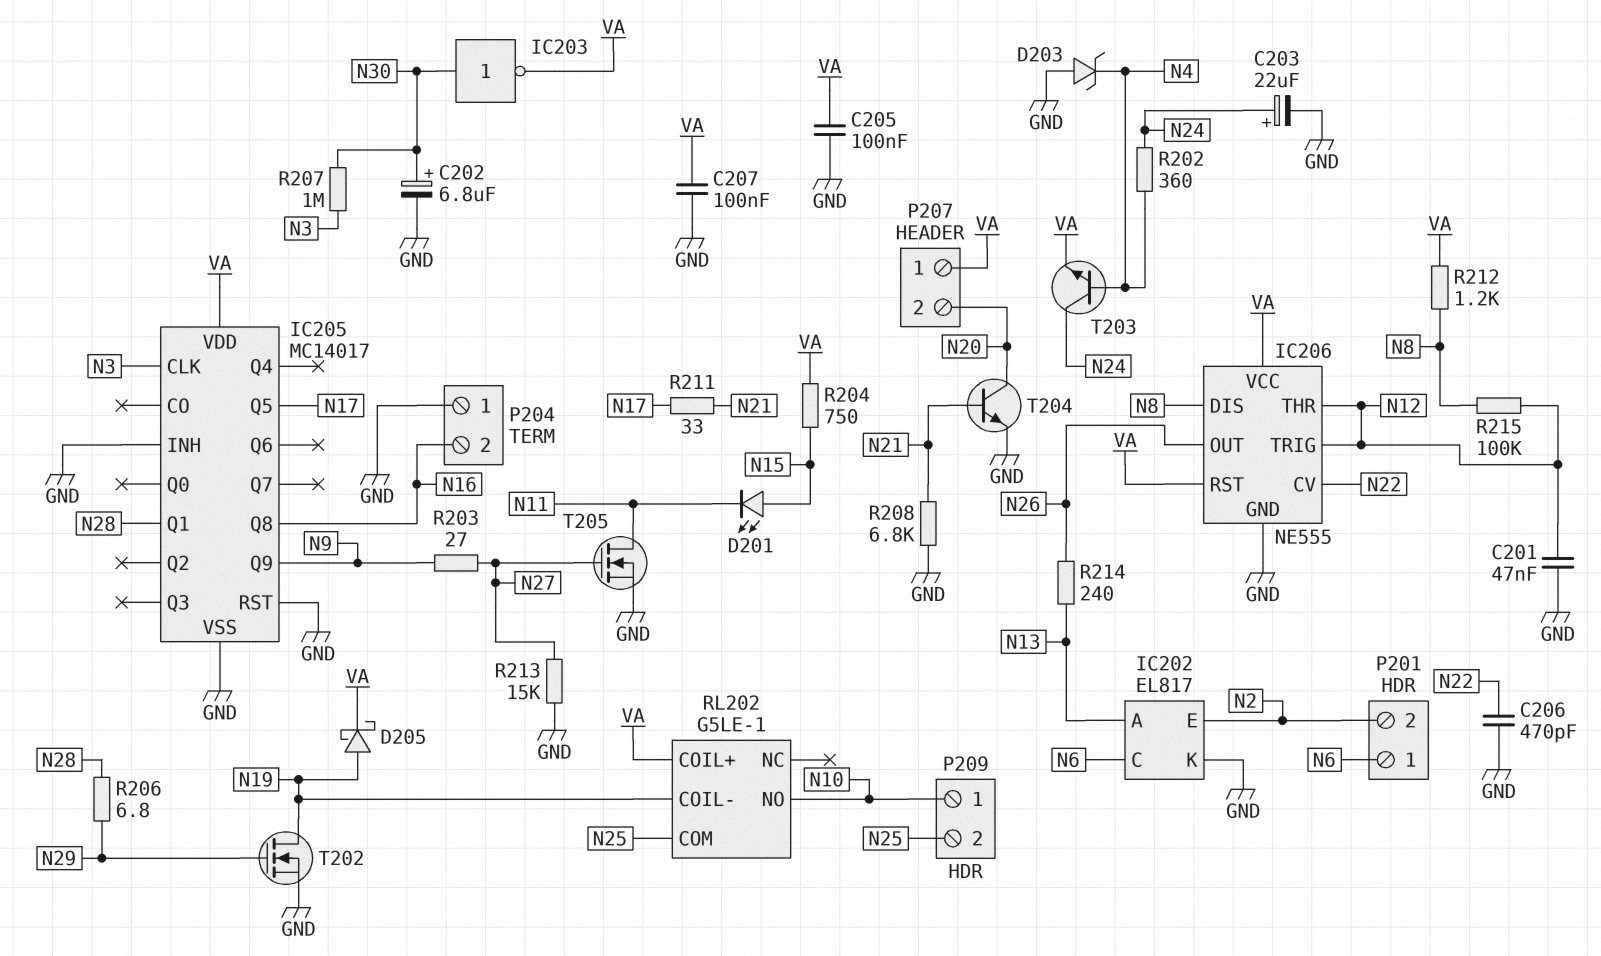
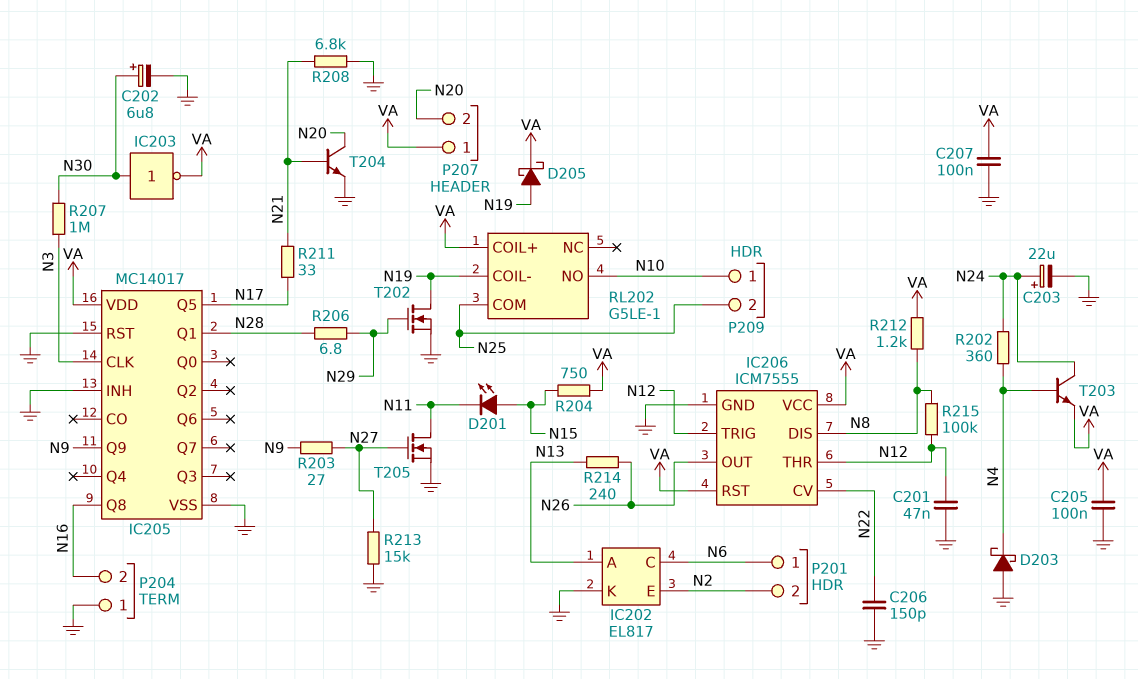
C206: 470pF (GND, N22) -> 150pF (GND, N22)
D203: zener (A GND, K N4) -> schottky (A GND, K N4)
IC206: NE555 -> ICM7555

